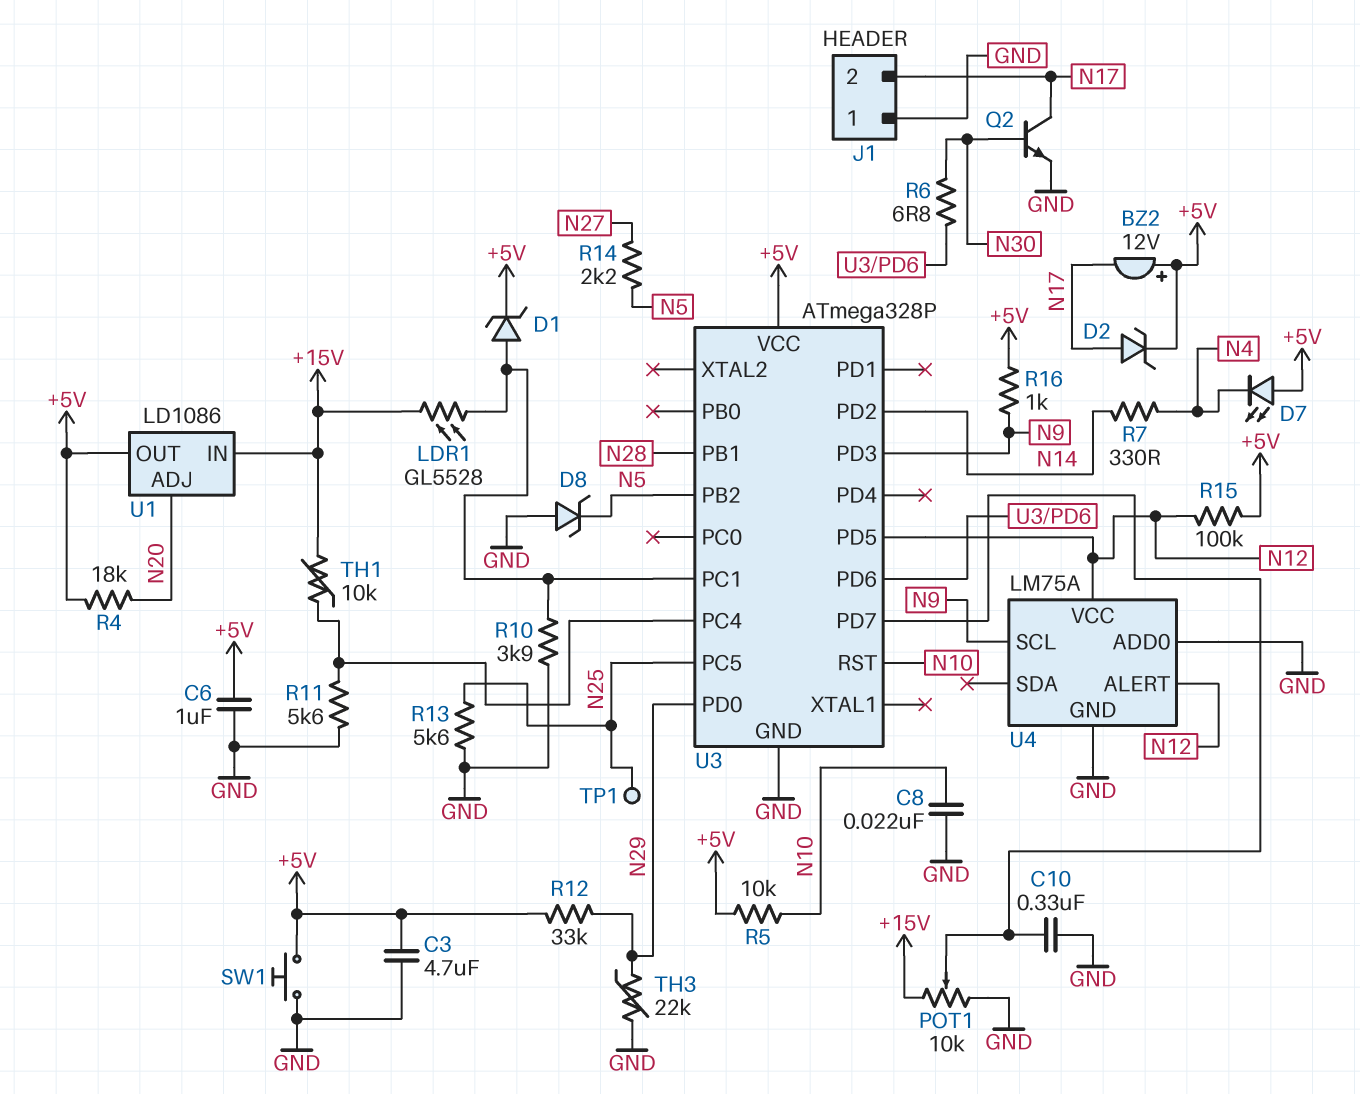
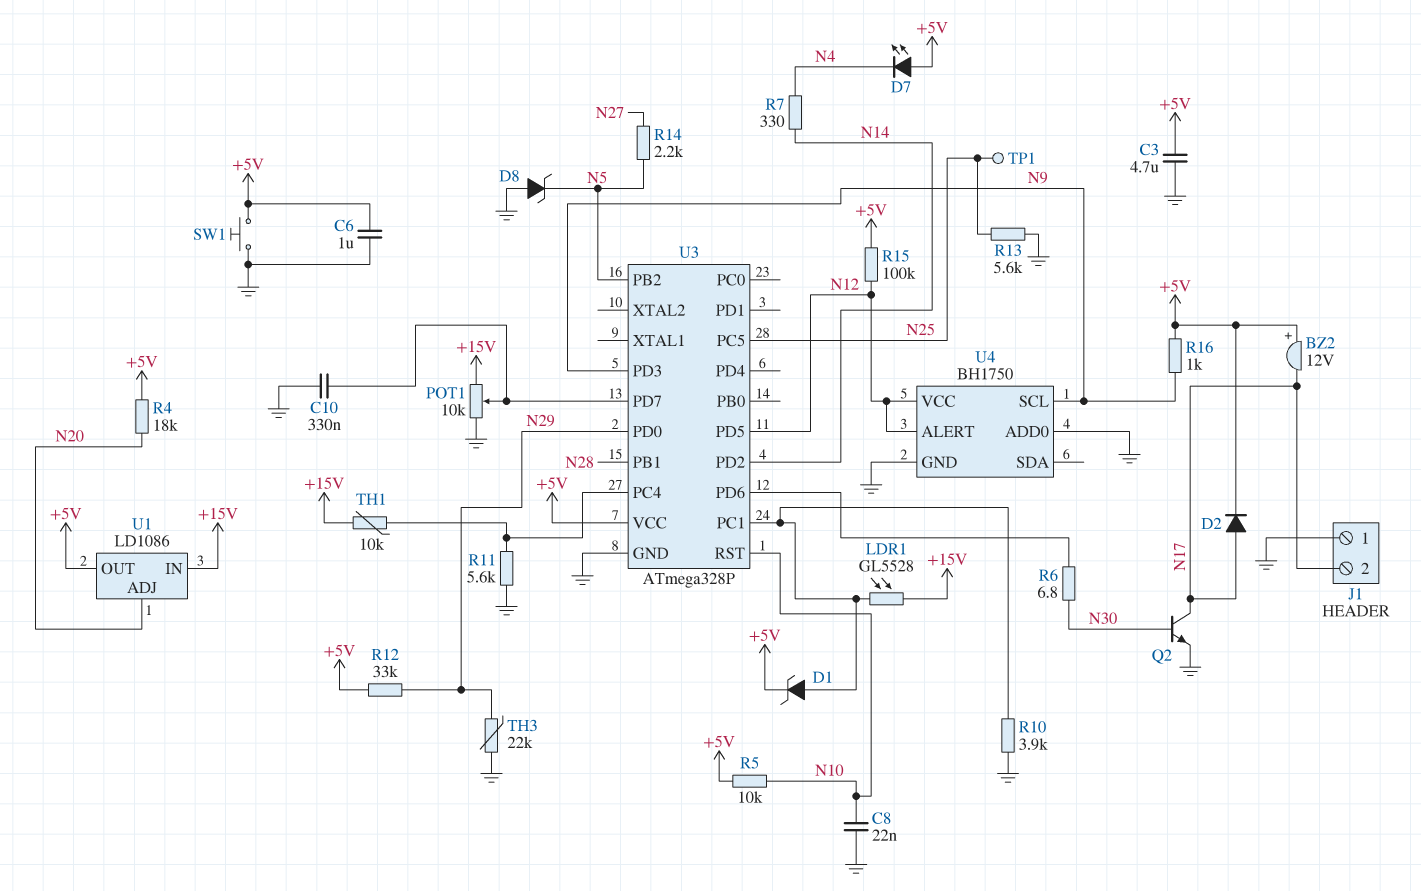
D2: zener (A N17, K +5V) -> diode (A N17, K +5V)
U4: LM75A -> BH1750

